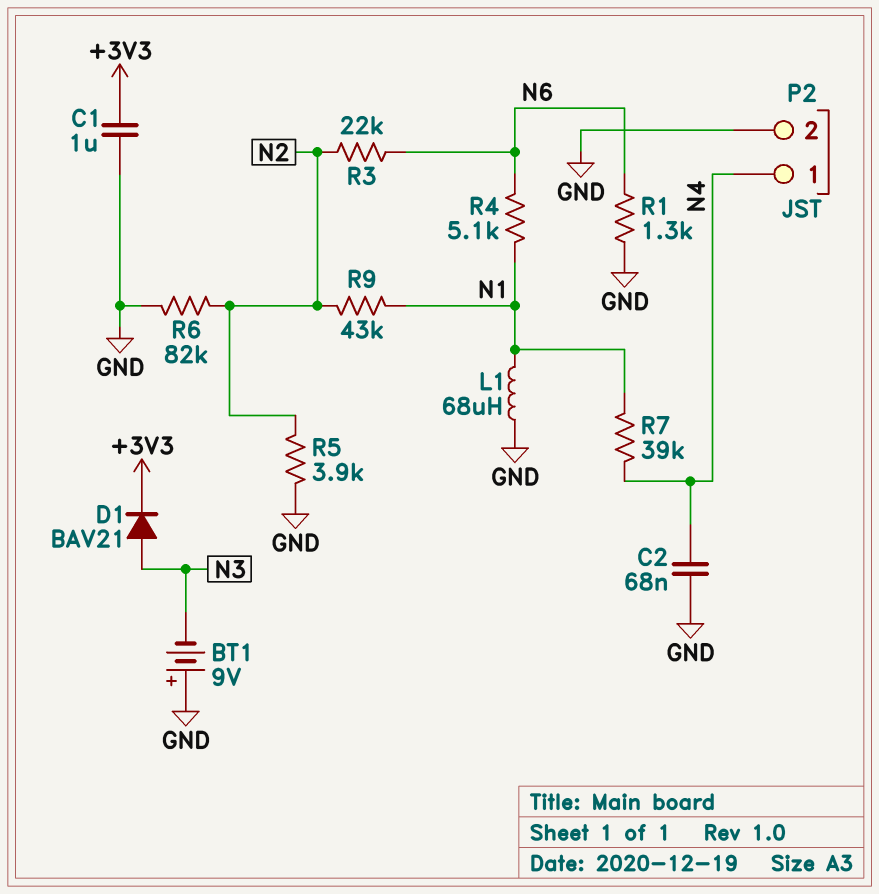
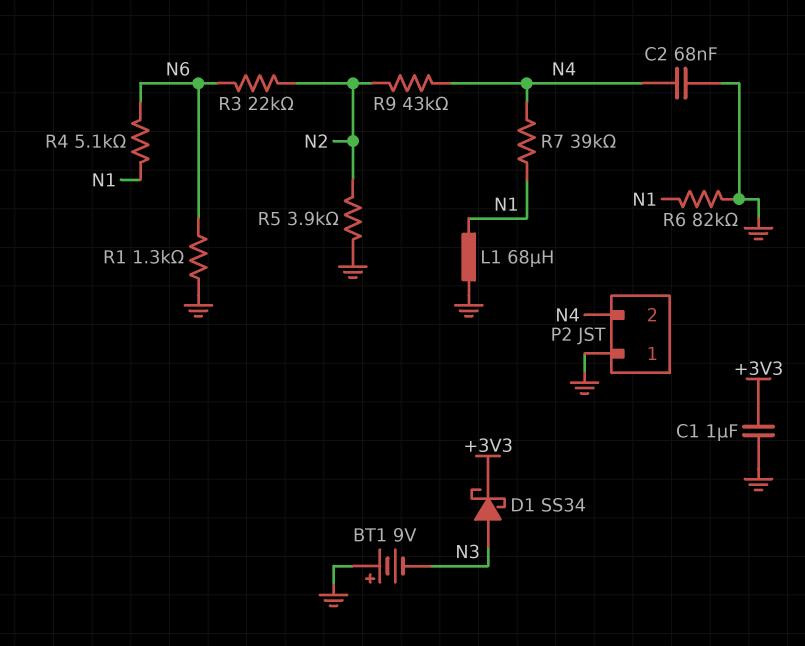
D1: diode BAV21 (A N3, K +3V3) -> schottky SS34 (A N3, K +3V3)
P2 pin 1: N4 -> GND
P2 pin 2: GND -> N4
R6: 82k (GND, N2) -> 82k (GND, N1)
R9: 43k (N1, N2) -> 43k (N2, N4)

